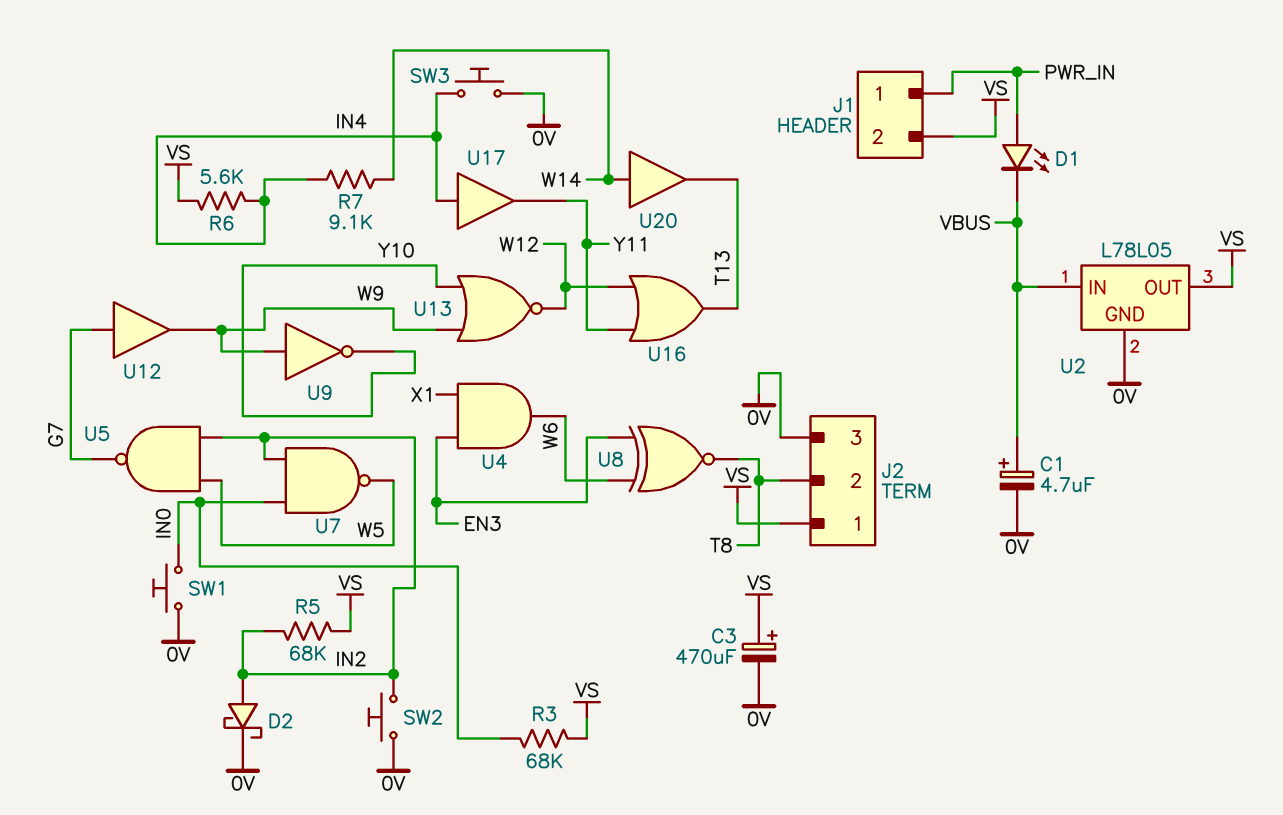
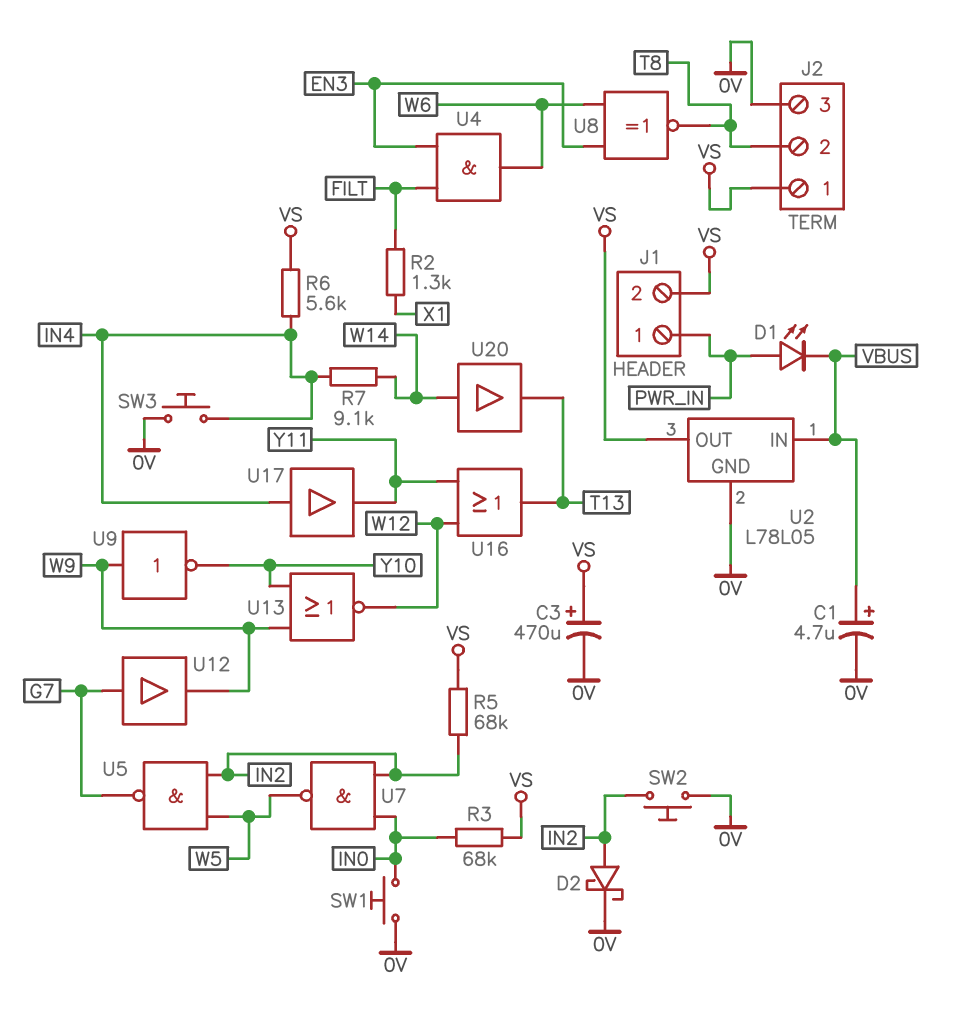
R2: none -> 1.3k (FILT, X1)
U4: AND (in EN3, in X1, out W6) -> AND (in EN3, in FILT, out W6)

